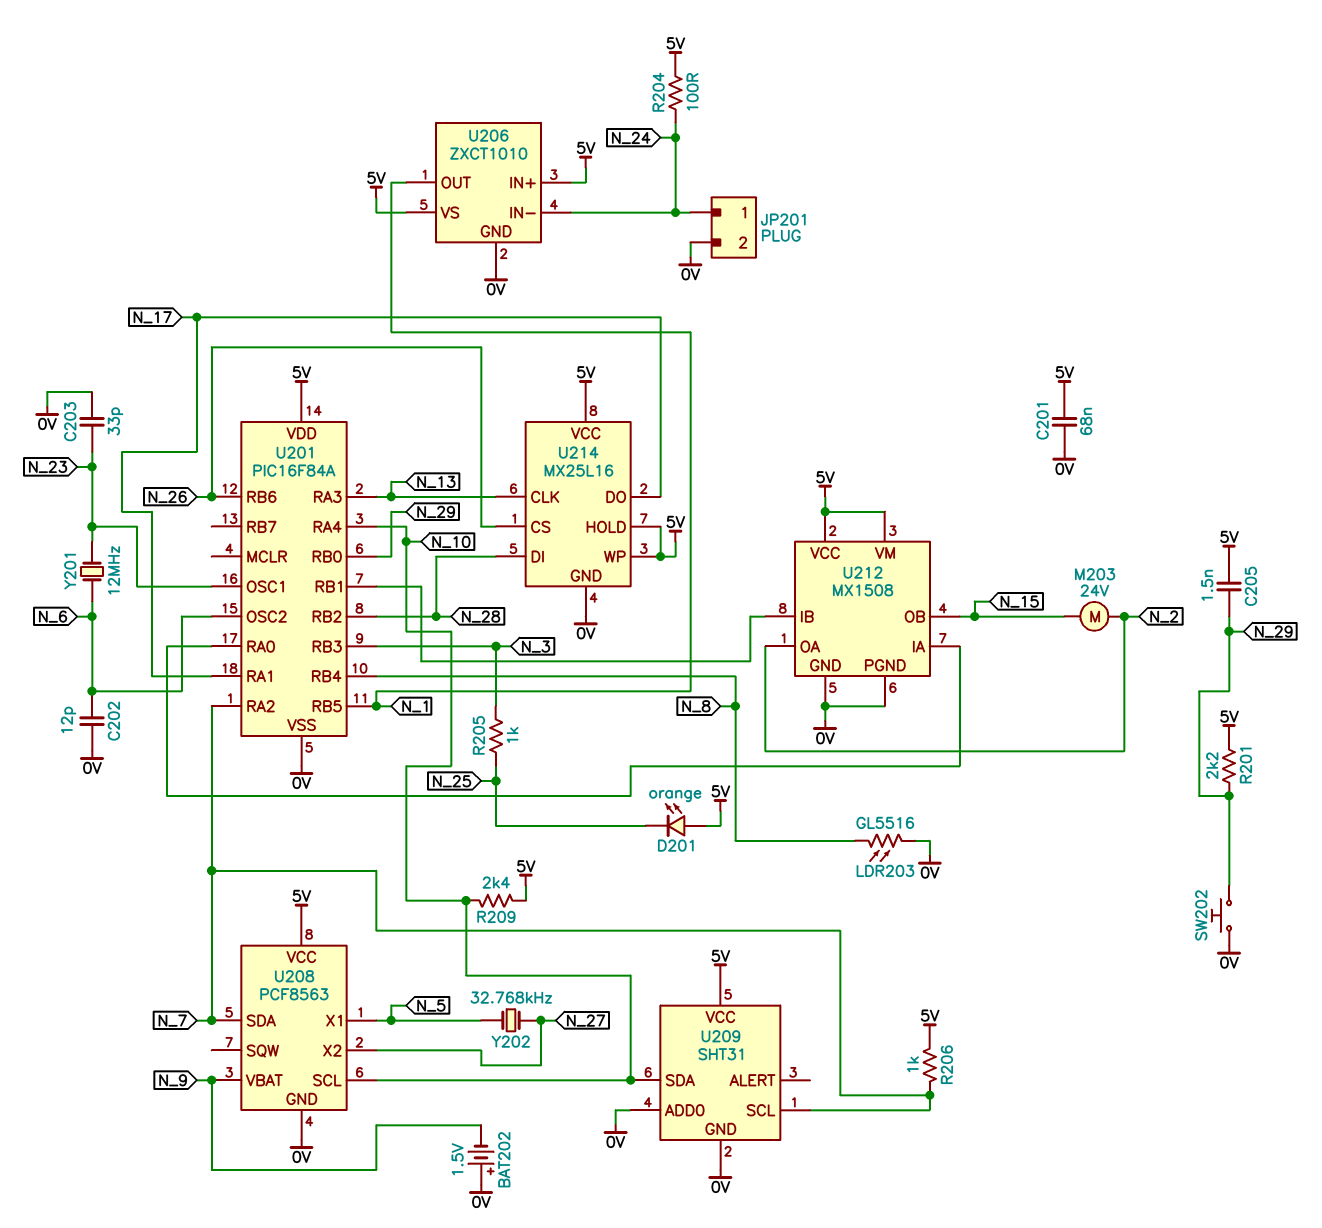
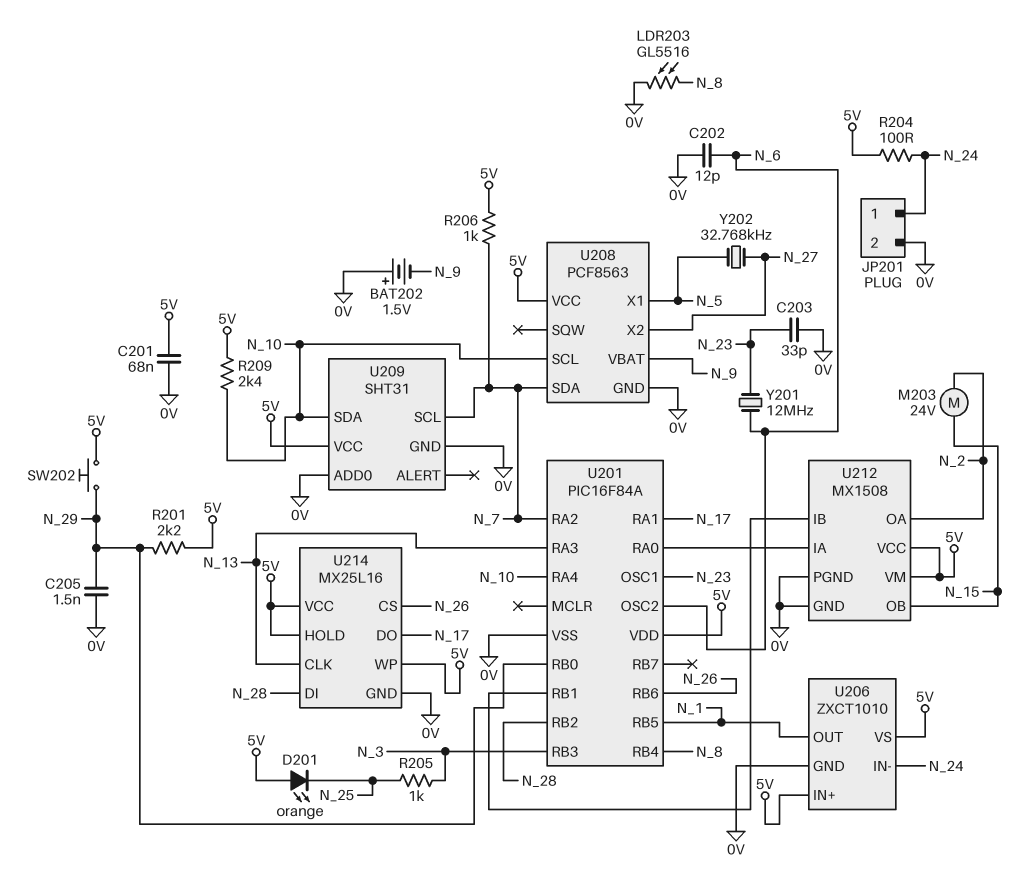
C205: 1.5nF (5V, N_29) -> 1.5nF (0V, N_29)
SW202: button (0V, N_29) -> button (5V, N_29)

